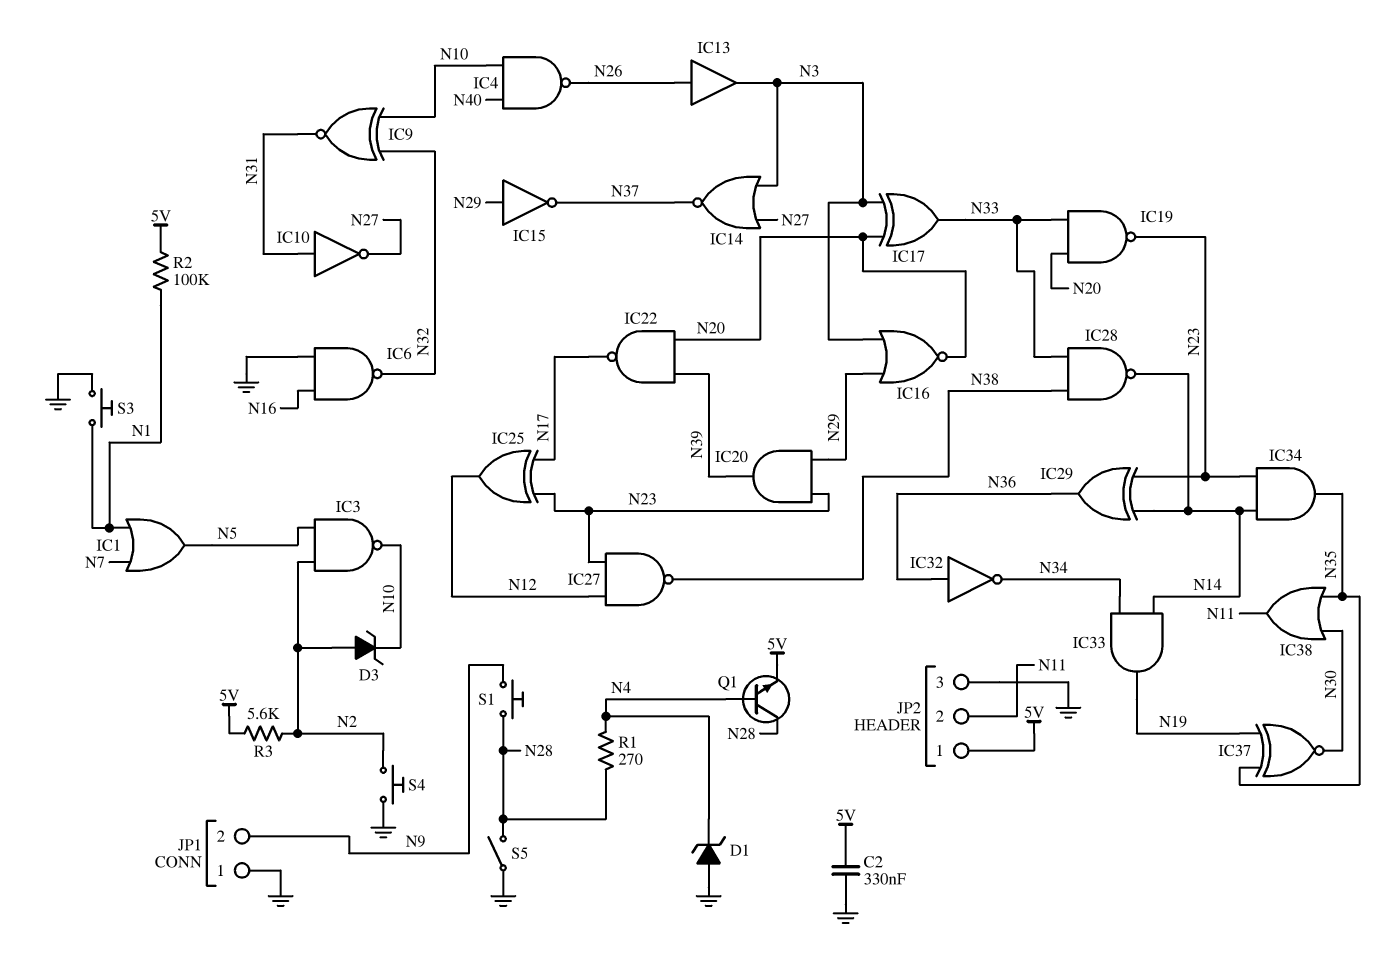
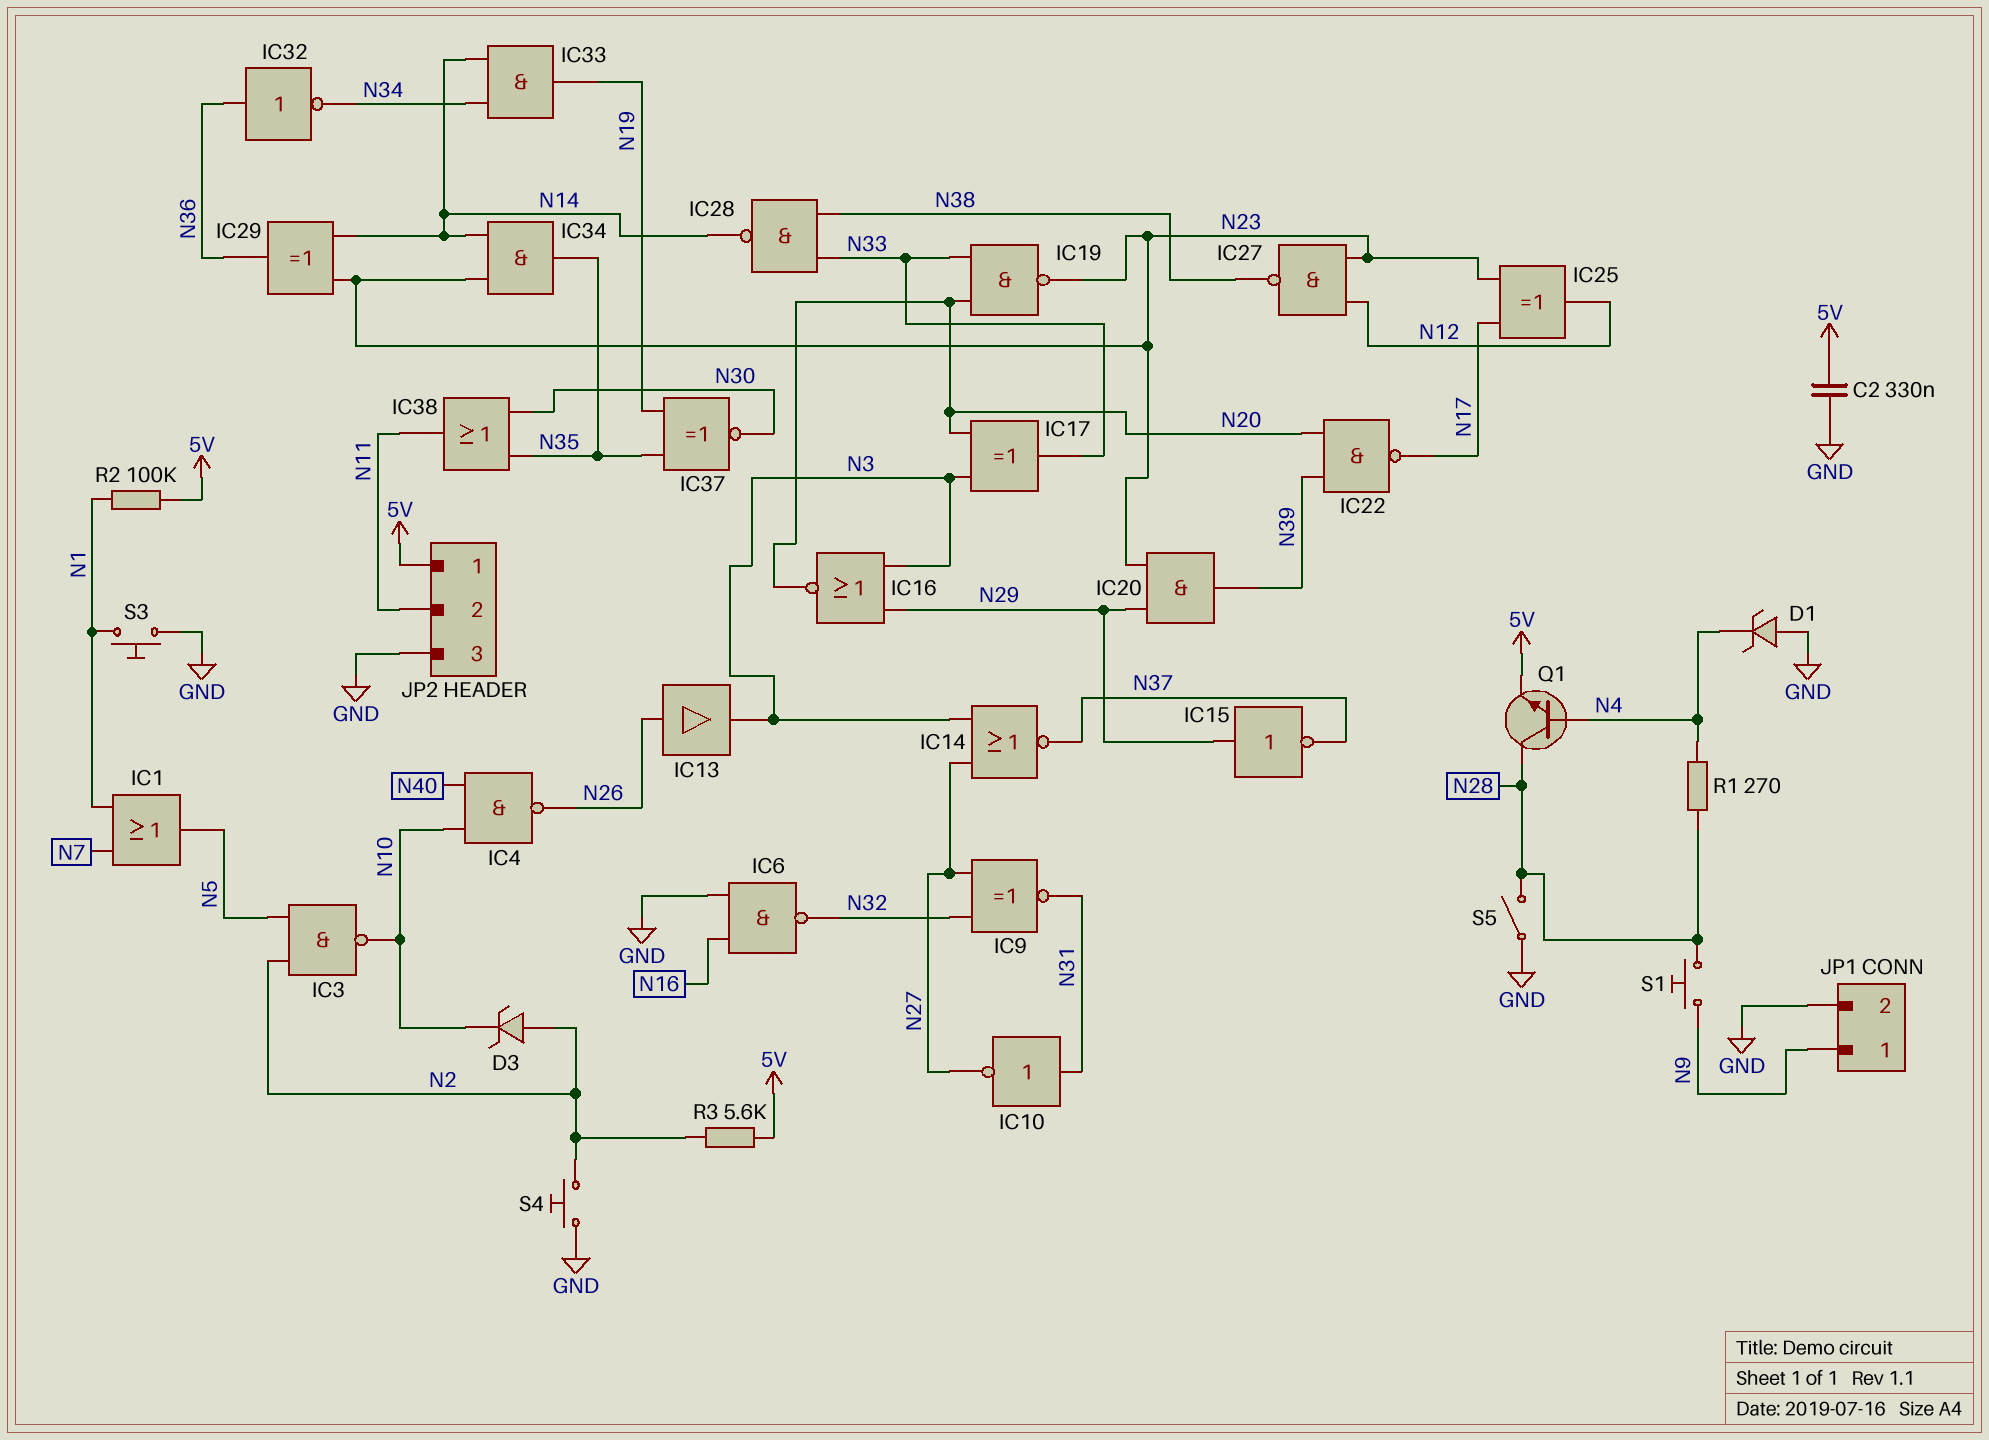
IC9: XNOR (in N10, in N32, out N31) -> XNOR (in N27, in N32, out N31)
JP1 pin 1: GND -> N9
JP1 pin 2: N9 -> GND

